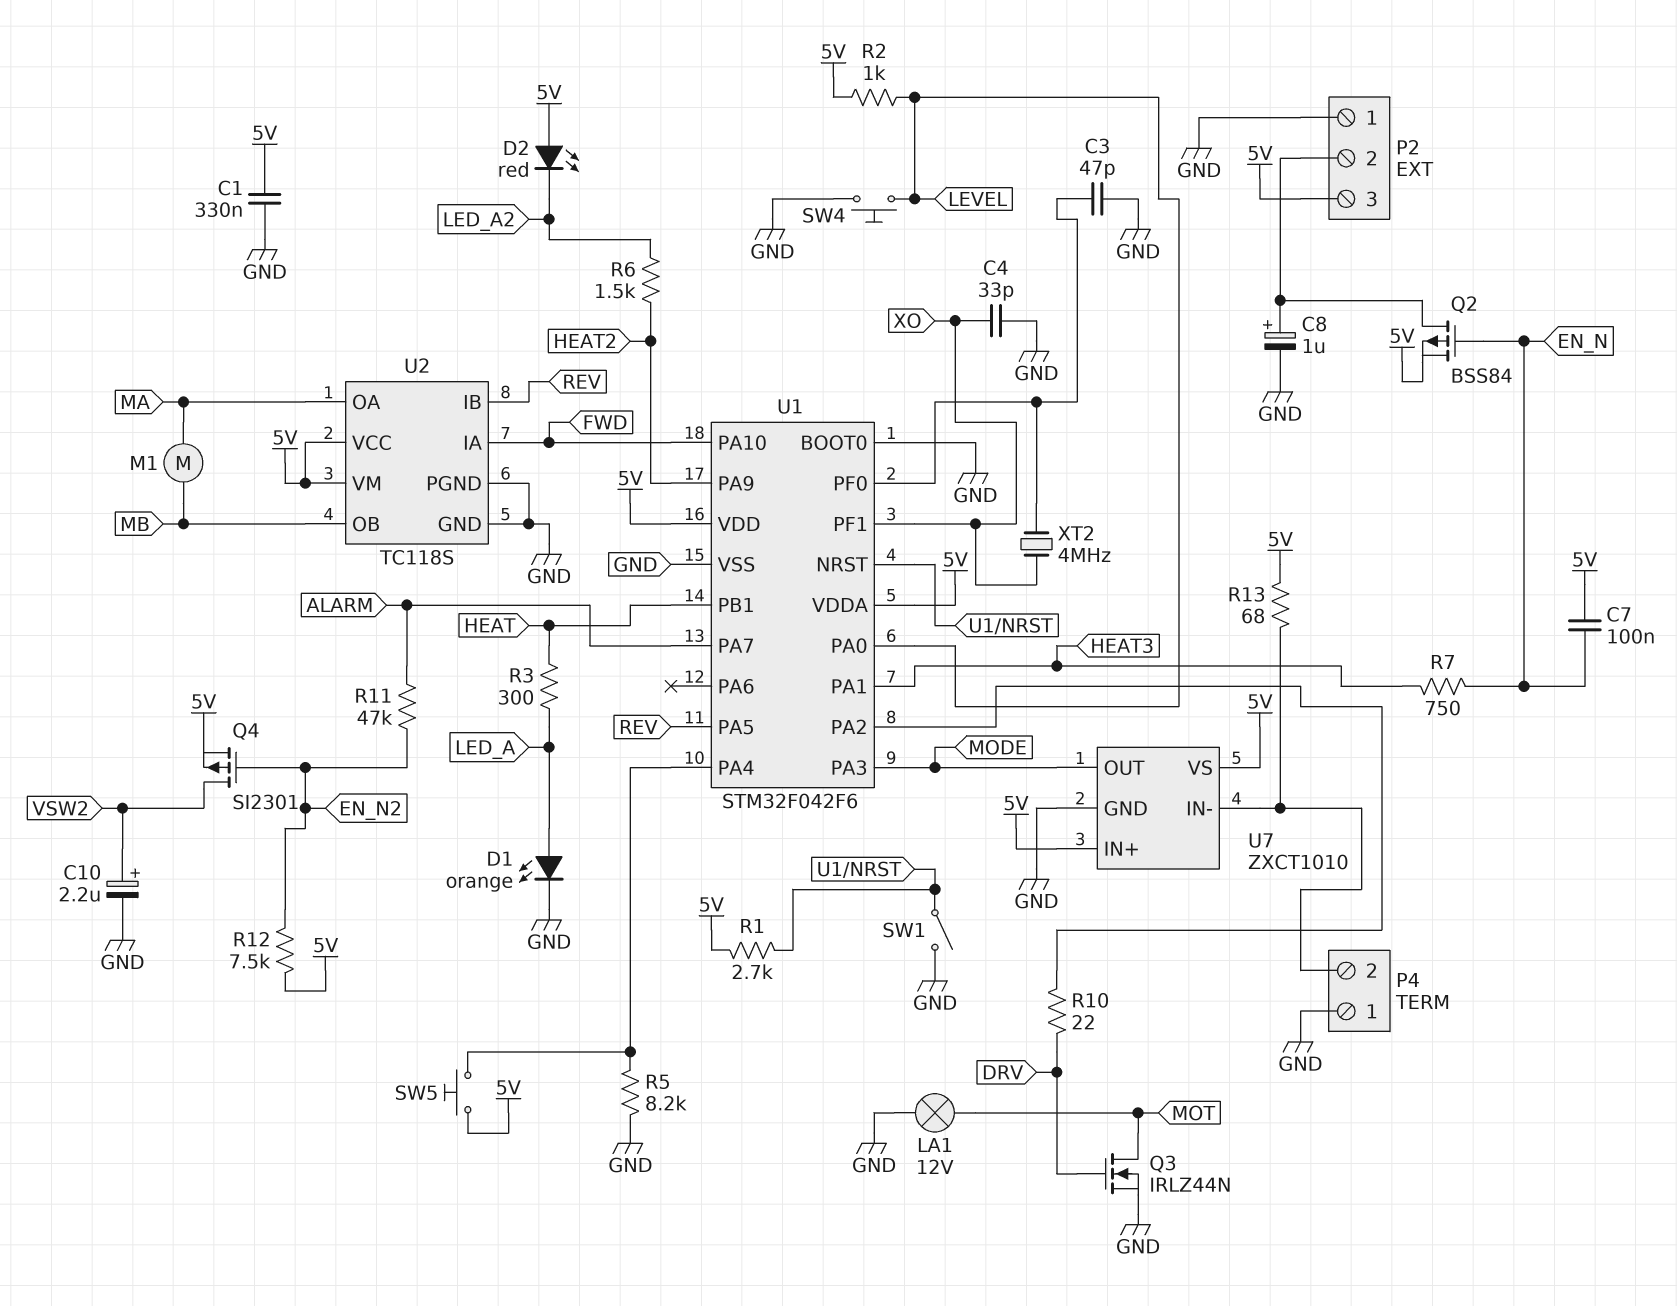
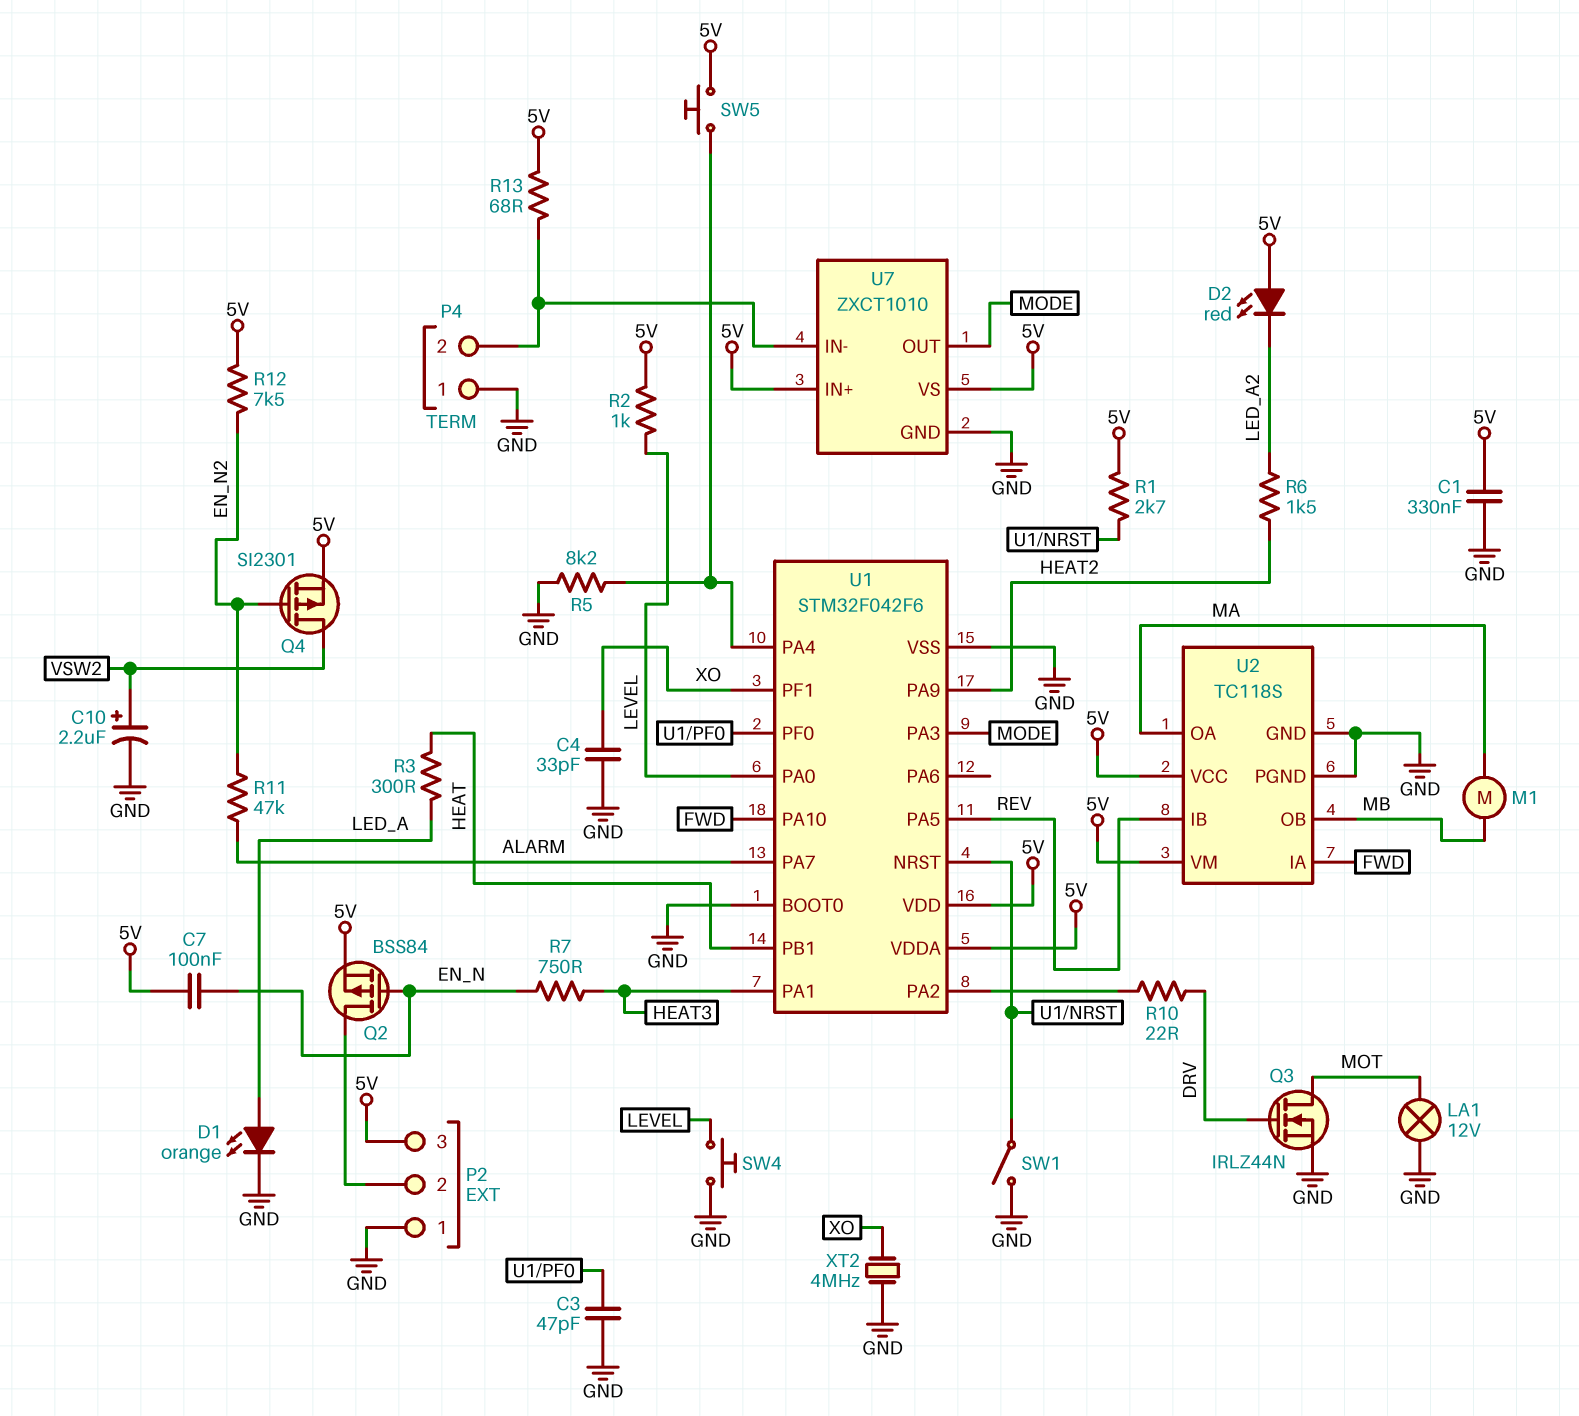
C8: 1uF (plus P2/2, minus GND) -> none
XT2: 4MHz (U1/PF0, XO) -> 4MHz (GND, XO)

